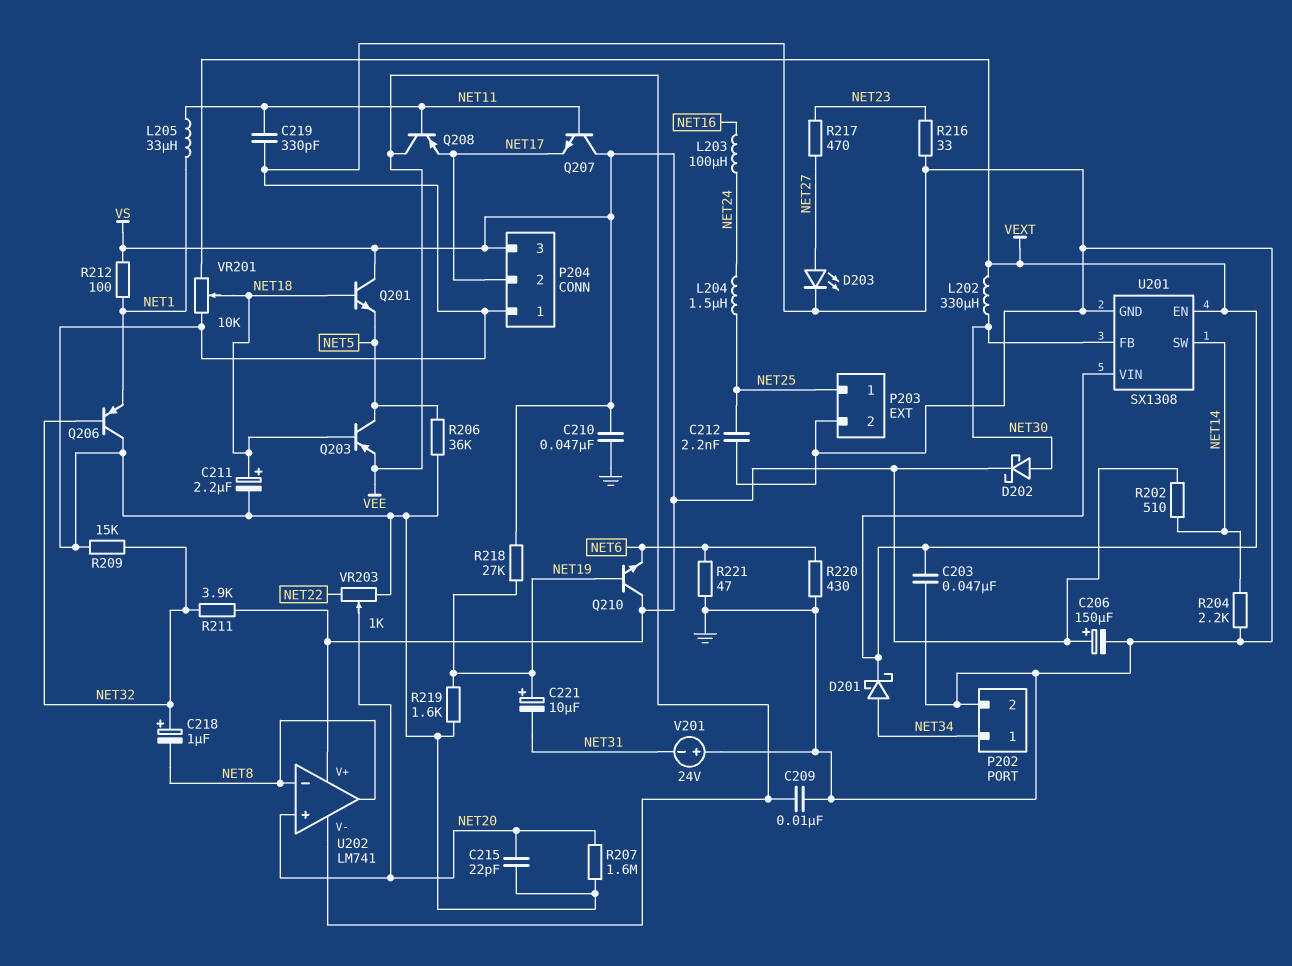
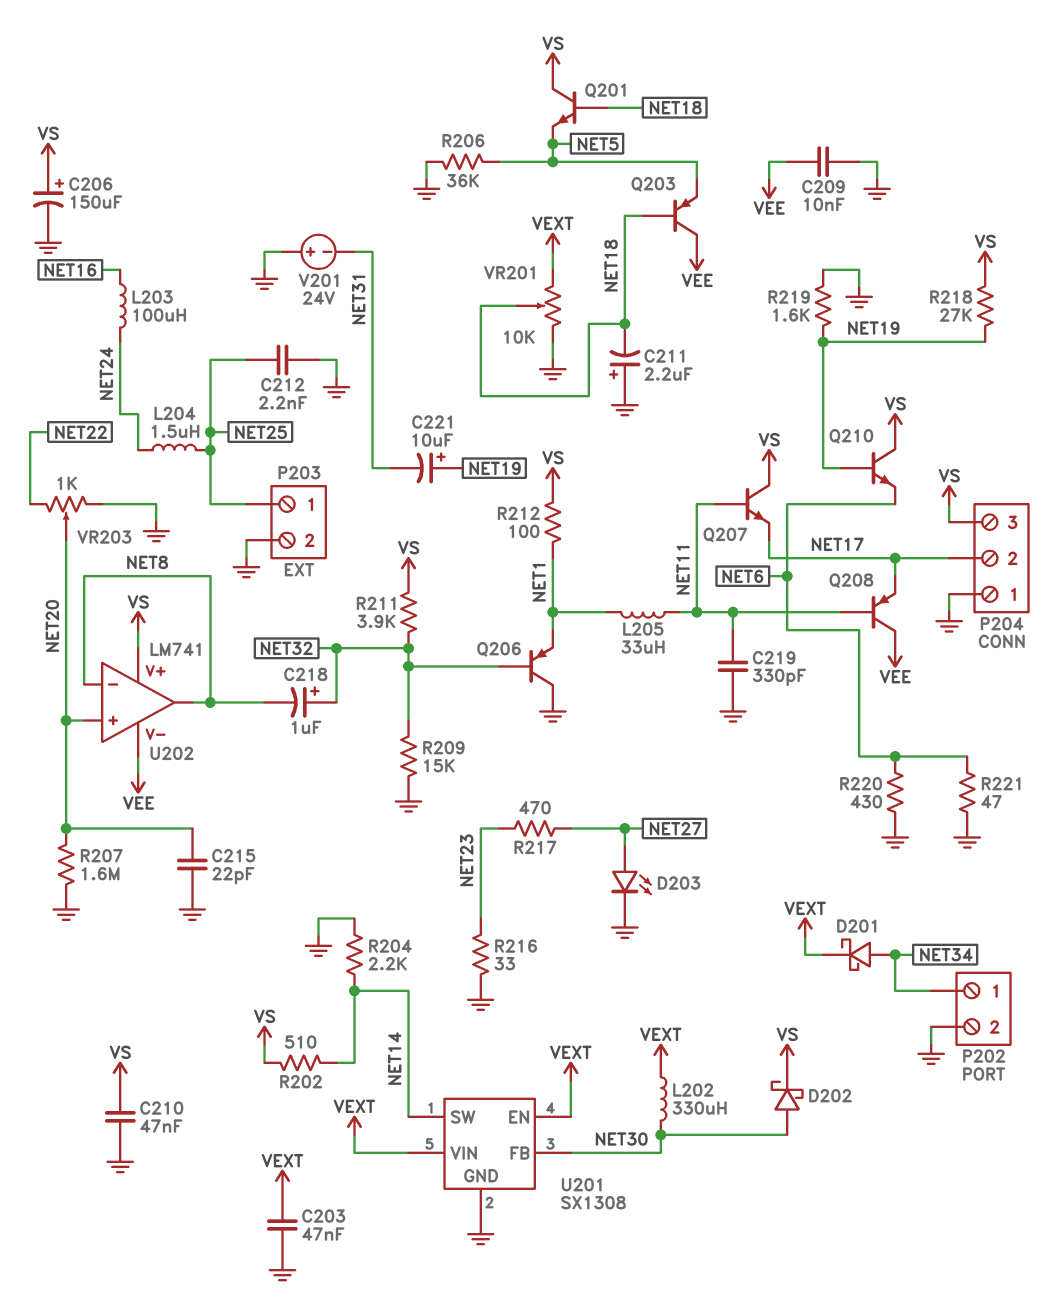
C211: 2.2uF (plus NET18, minus GND) -> 2.2uF (plus GND, minus NET18)
Q203: PNP (B NET18, C NET5, E VEE) -> PNP (B NET18, C VEE, E NET5)

